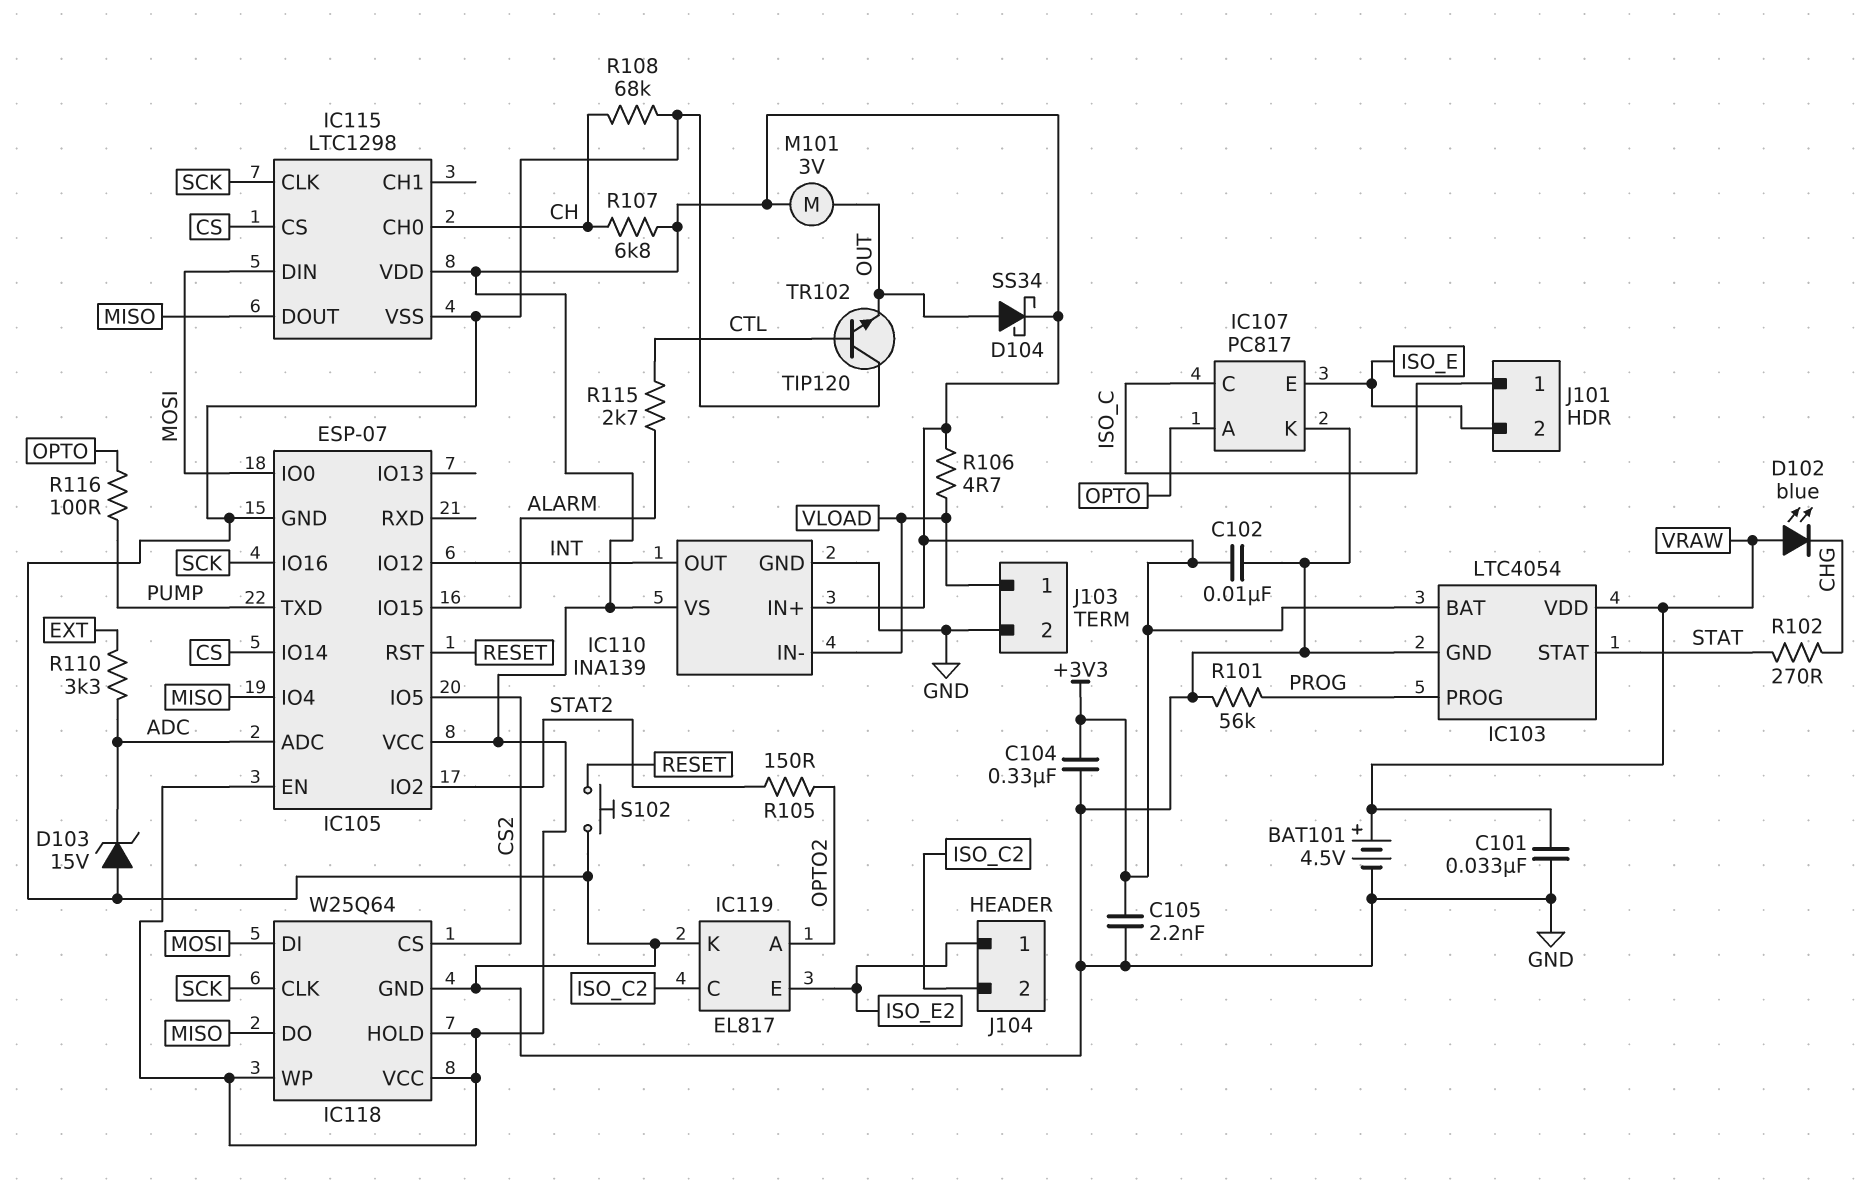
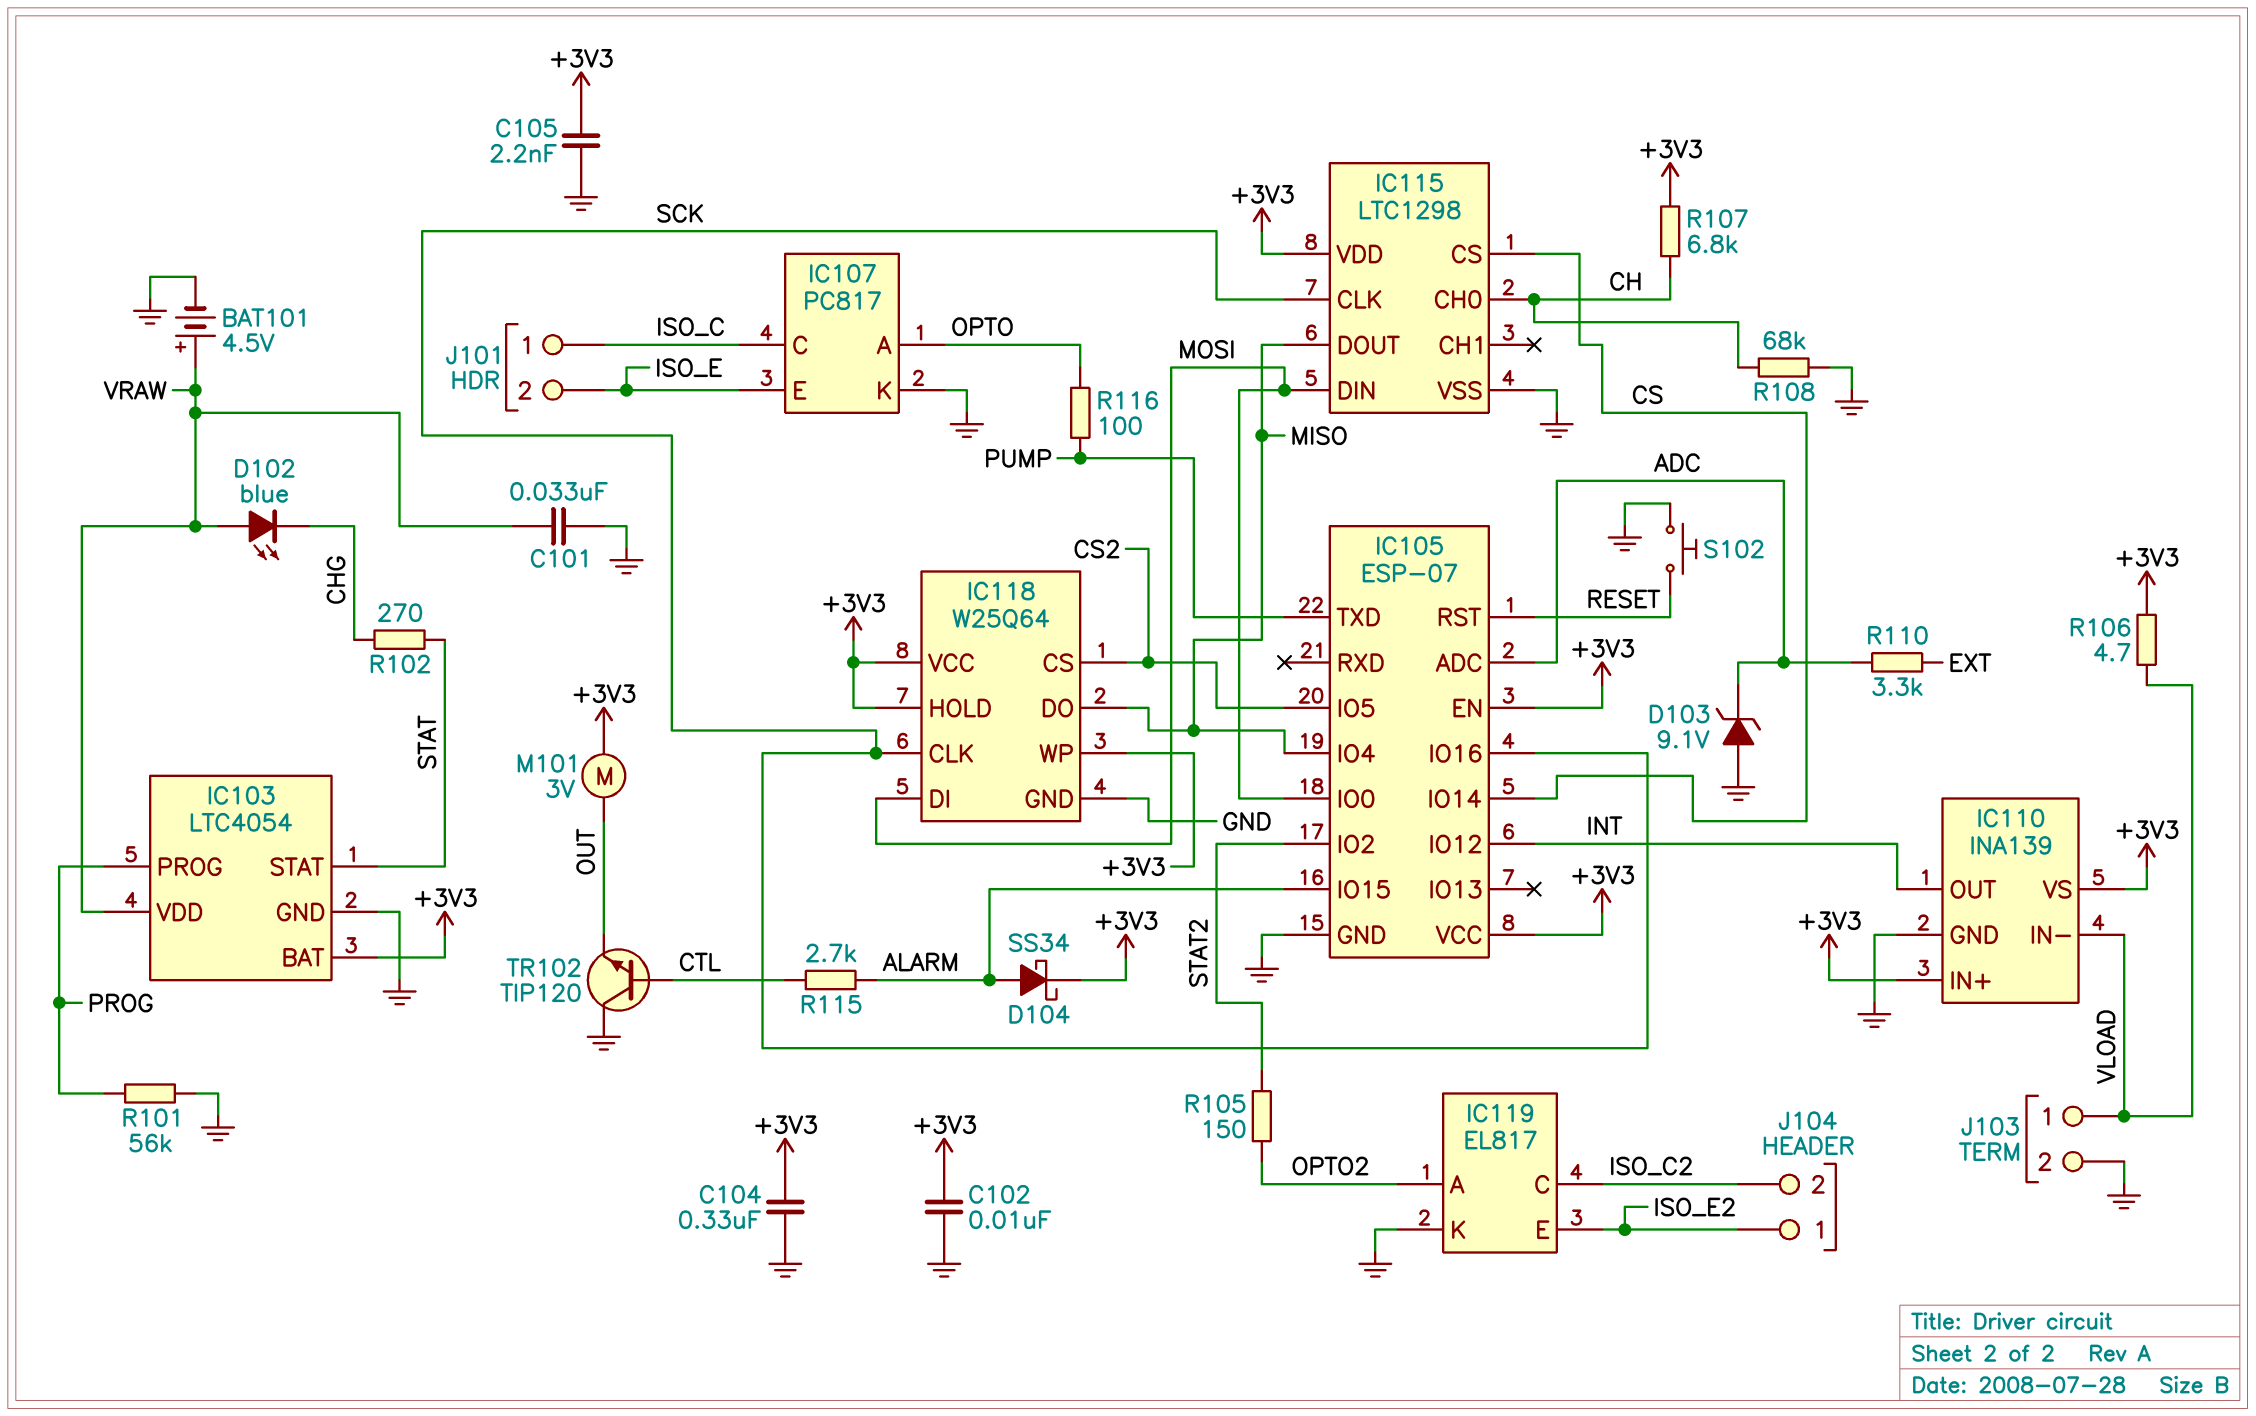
D103: zener 15V (A GND, K ADC) -> zener 9.1V (A GND, K ADC)
D104: schottky SS34 (A OUT, K +3V3) -> schottky SS34 (A ALARM, K +3V3)

